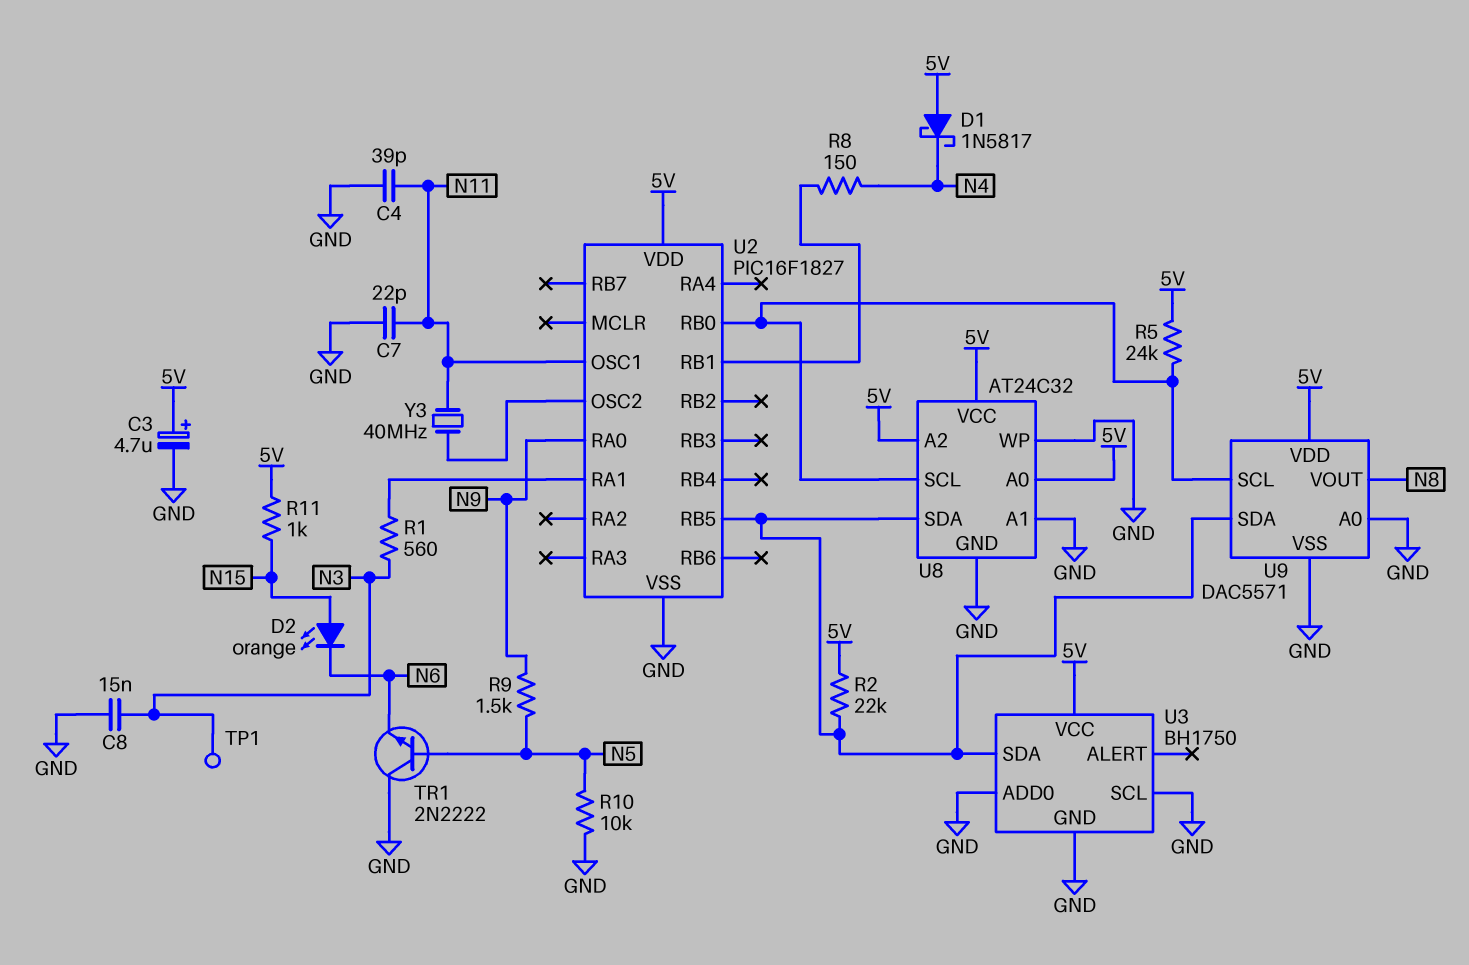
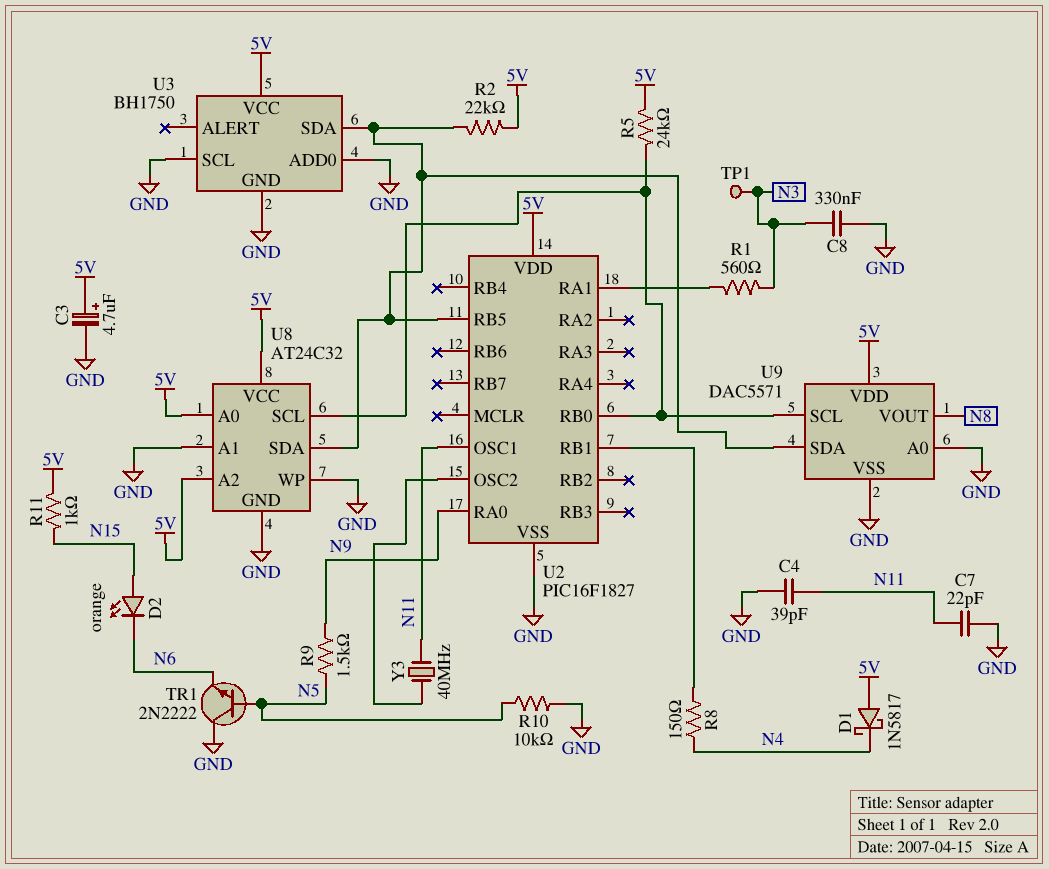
C8: 15nF (GND, N3) -> 330nF (GND, N3)

